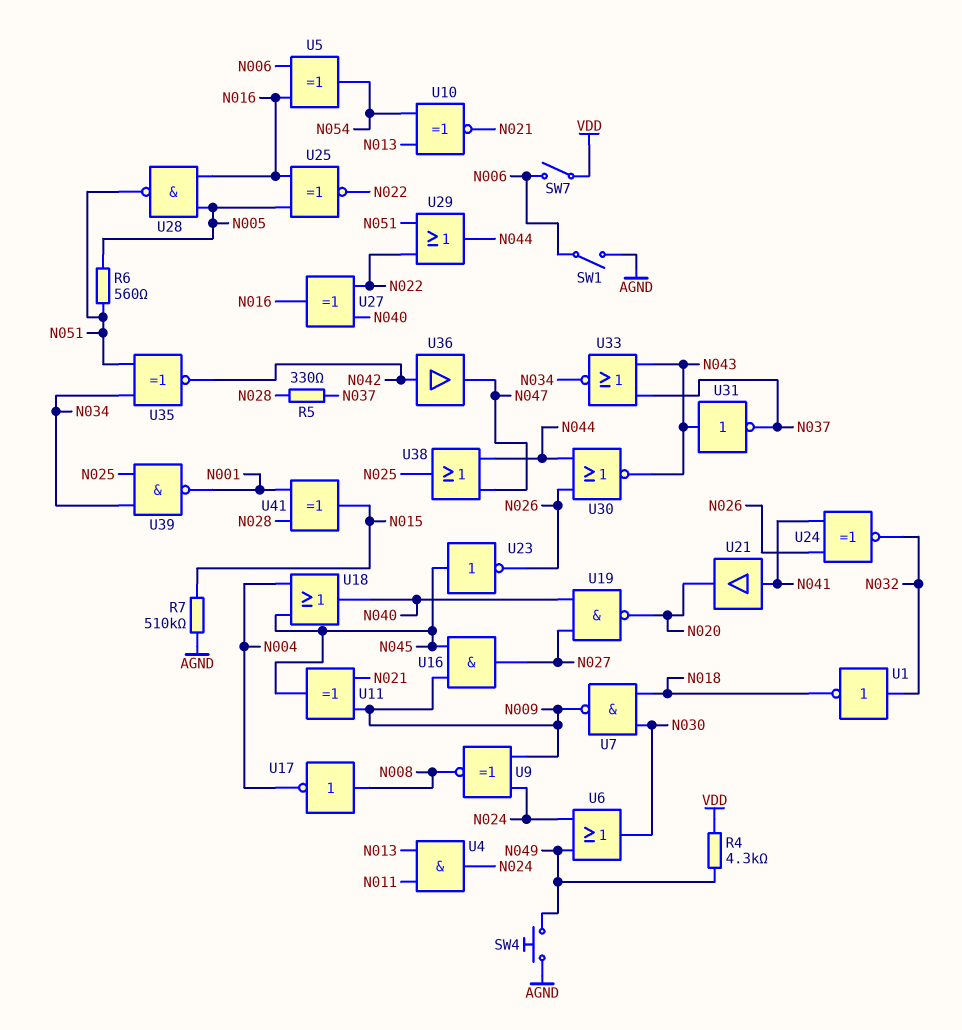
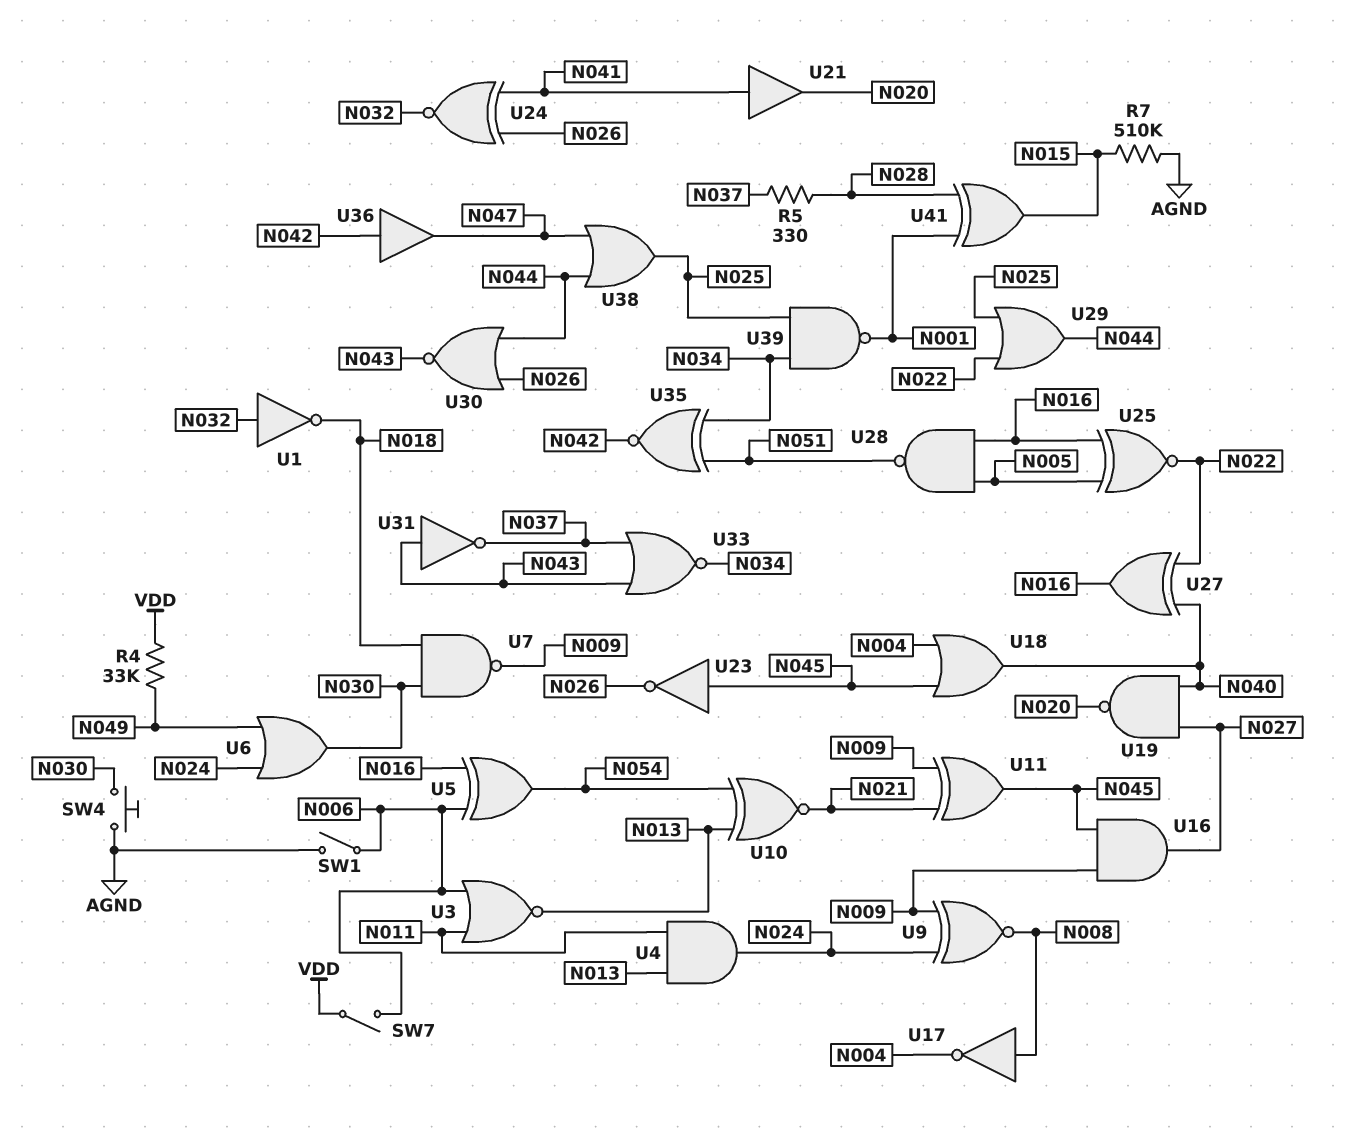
R4: 4.3k (N049, VDD) -> 33k (N049, VDD)
R6: 560 (N005, N051) -> none
SW4: button (AGND, N049) -> button (AGND, N030)
U3: none -> NOR (in N006, in N011, out N013)
U29: OR (in N022, in N051, out N044) -> OR (in N022, in N025, out N044)

